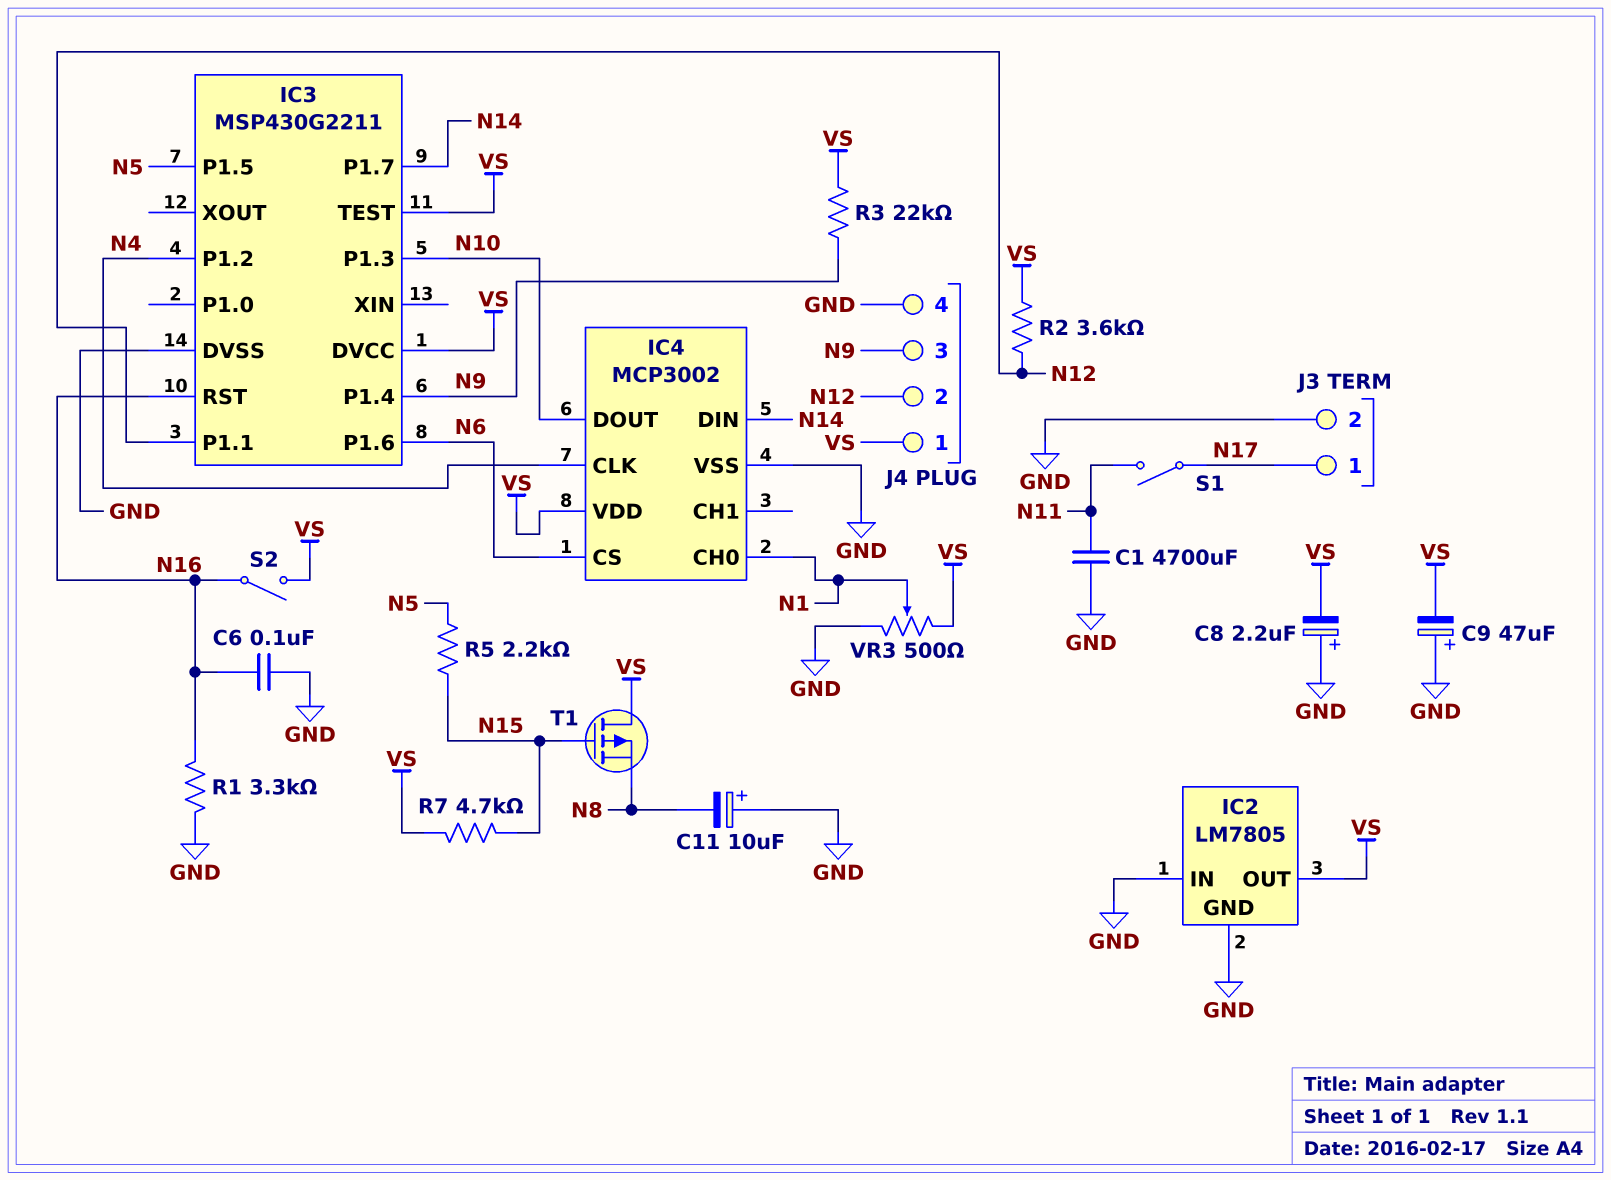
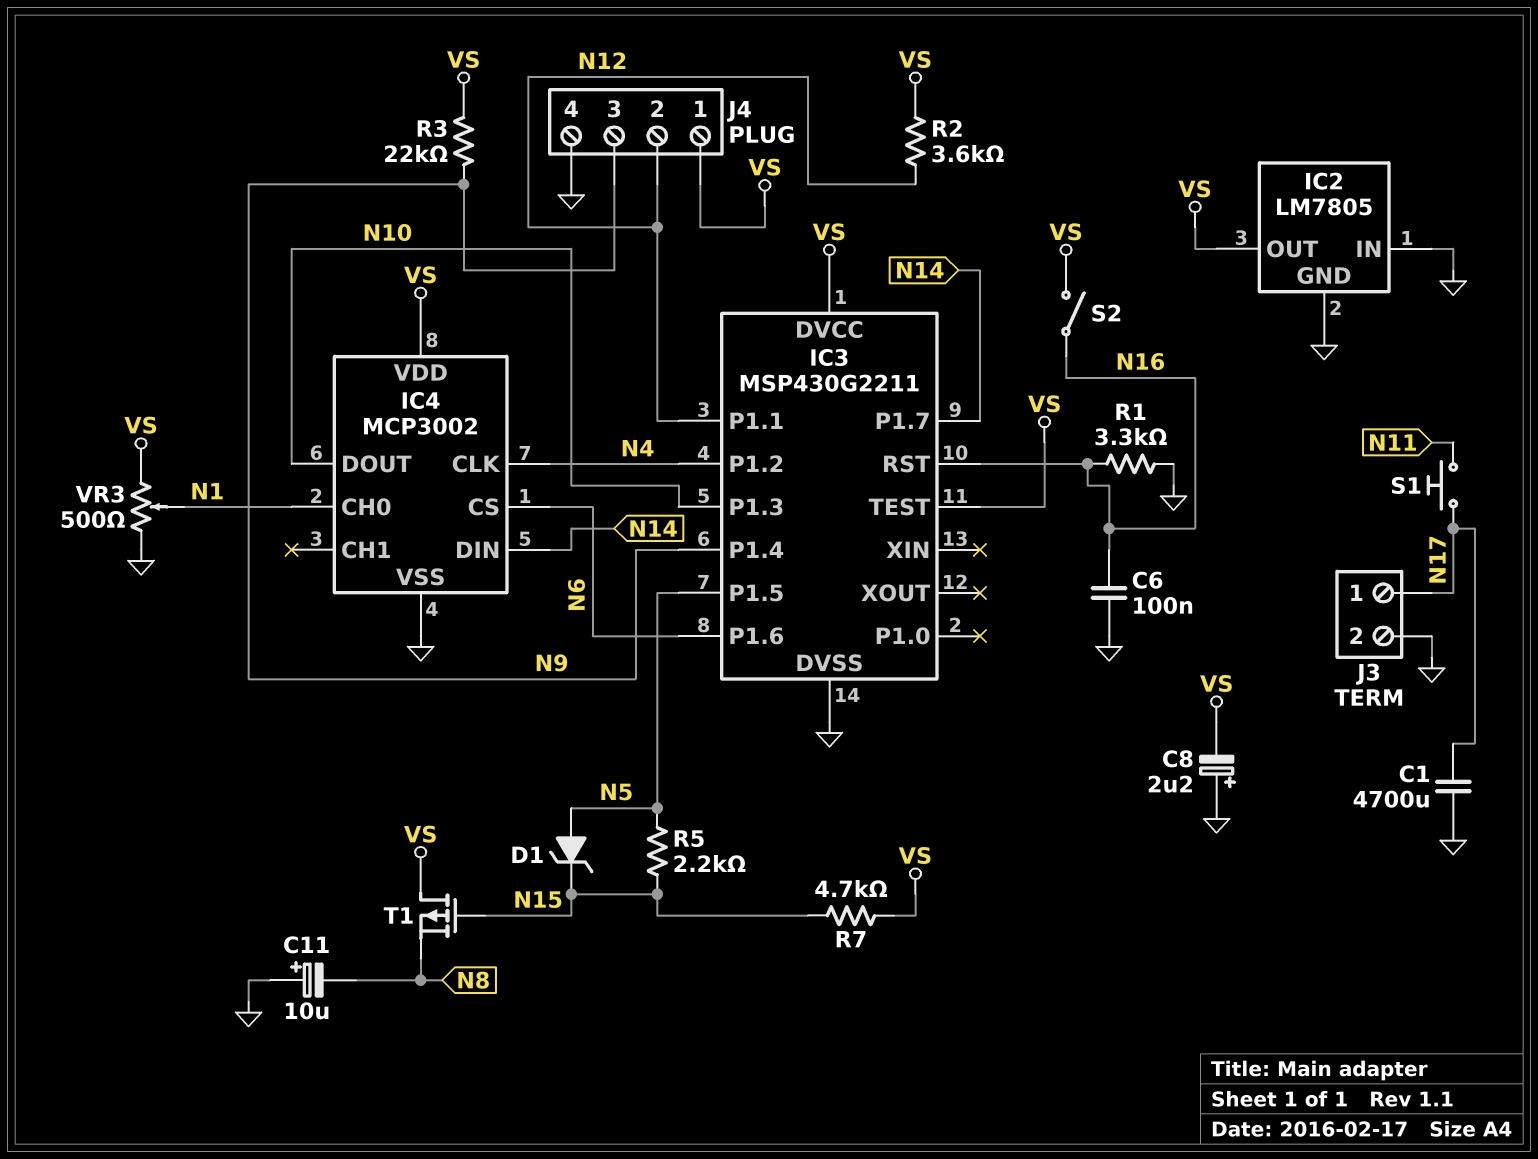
C1: 4700uF (GND, N11) -> 4700uF (GND, N17)
C9: 47uF (plus GND, minus VS) -> none
D1: none -> zener (A N5, K N15)
S1: switch (N11, N17) -> button (N11, N17)

